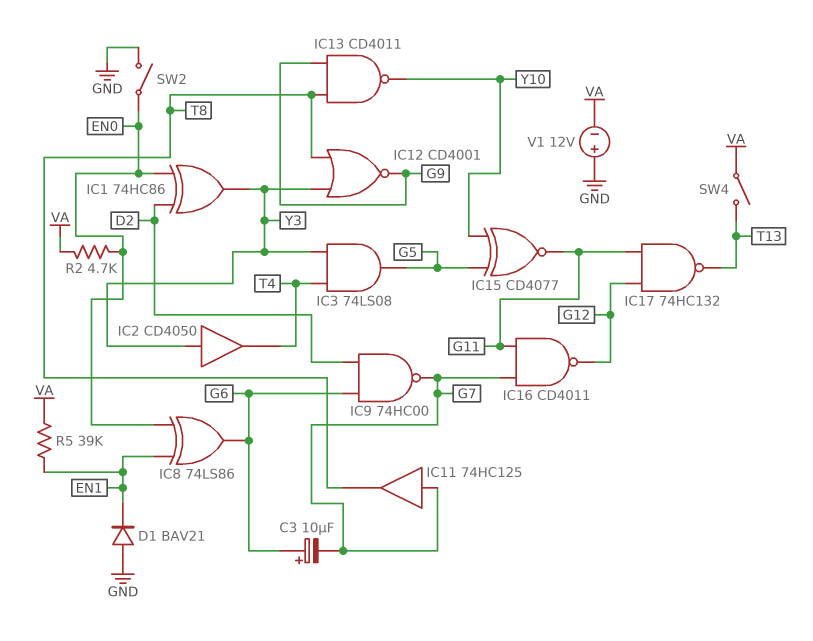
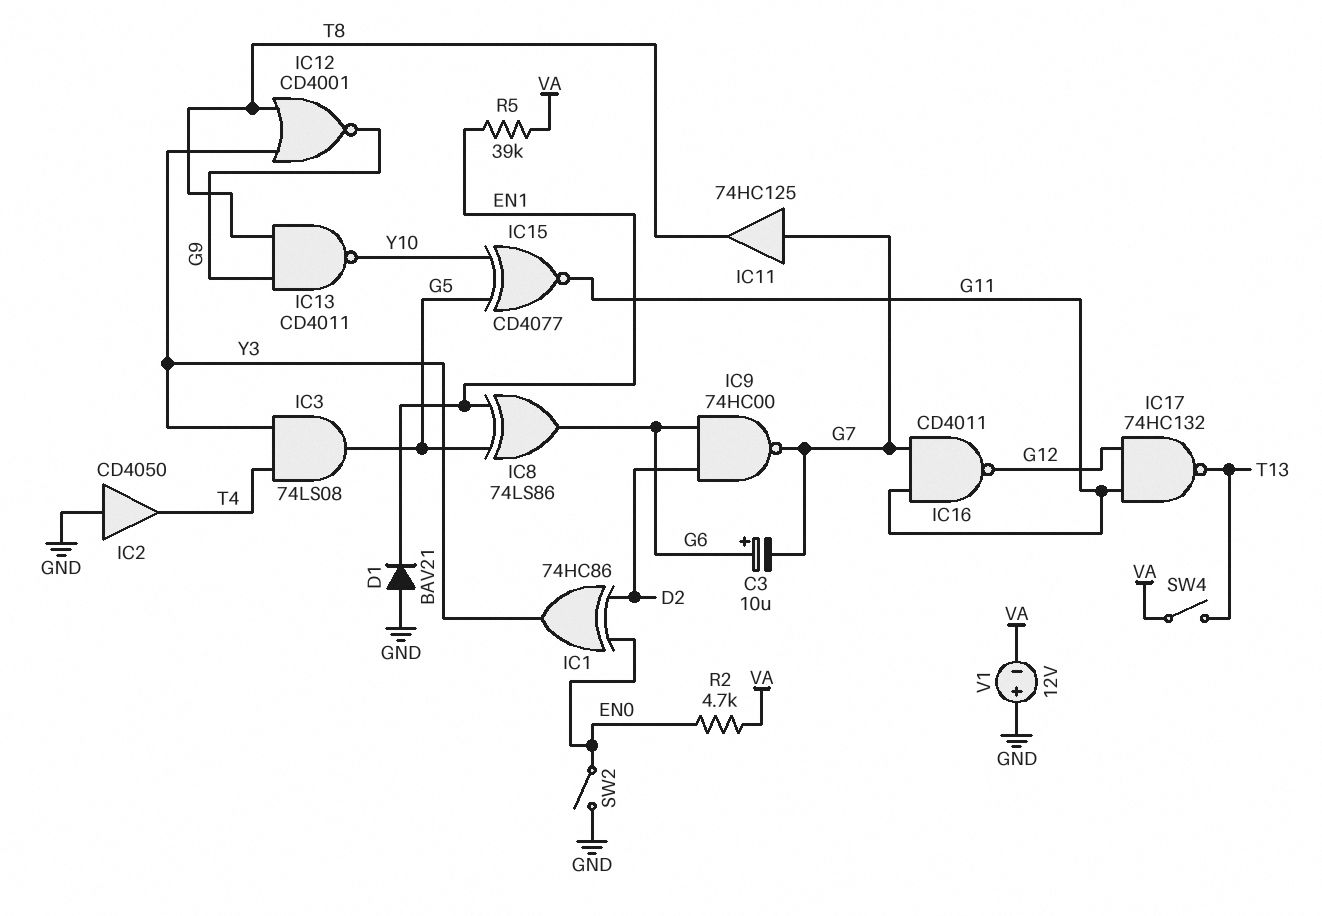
IC2: buffer CD4050 (in Y3, out T4) -> buffer CD4050 (in GND, out T4)
IC8: XOR 74LS86 (in EN0, in EN1, out G6) -> XOR 74LS86 (in EN1, in G5, out G6)

